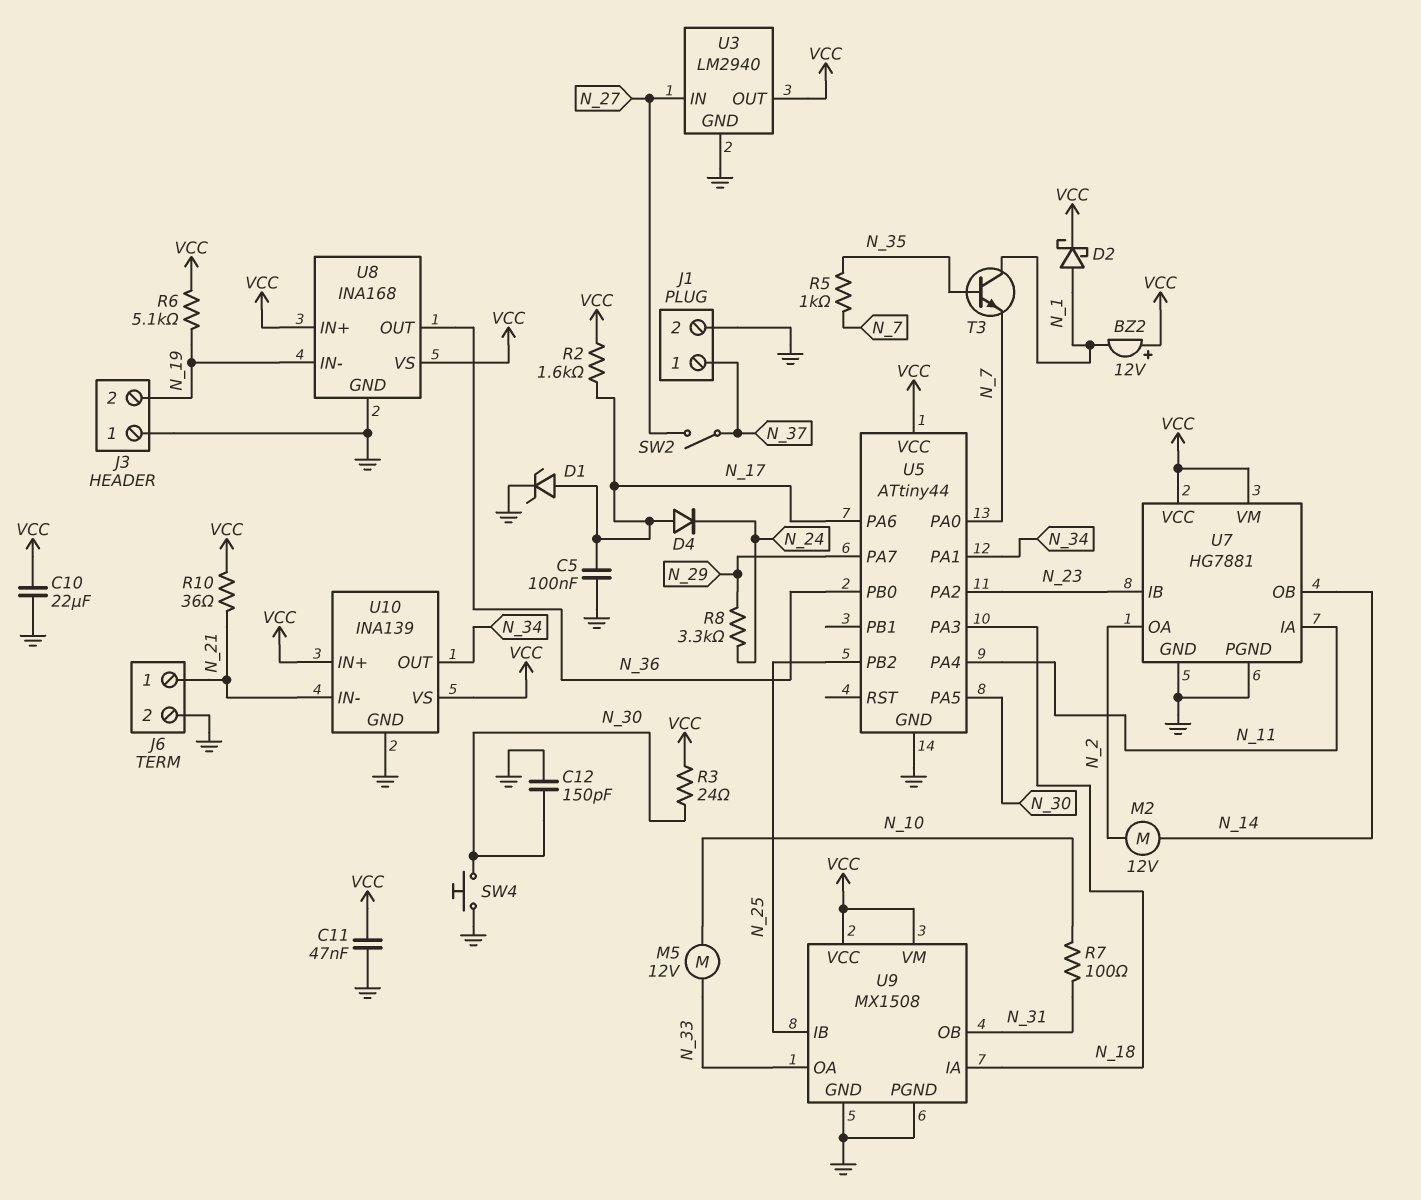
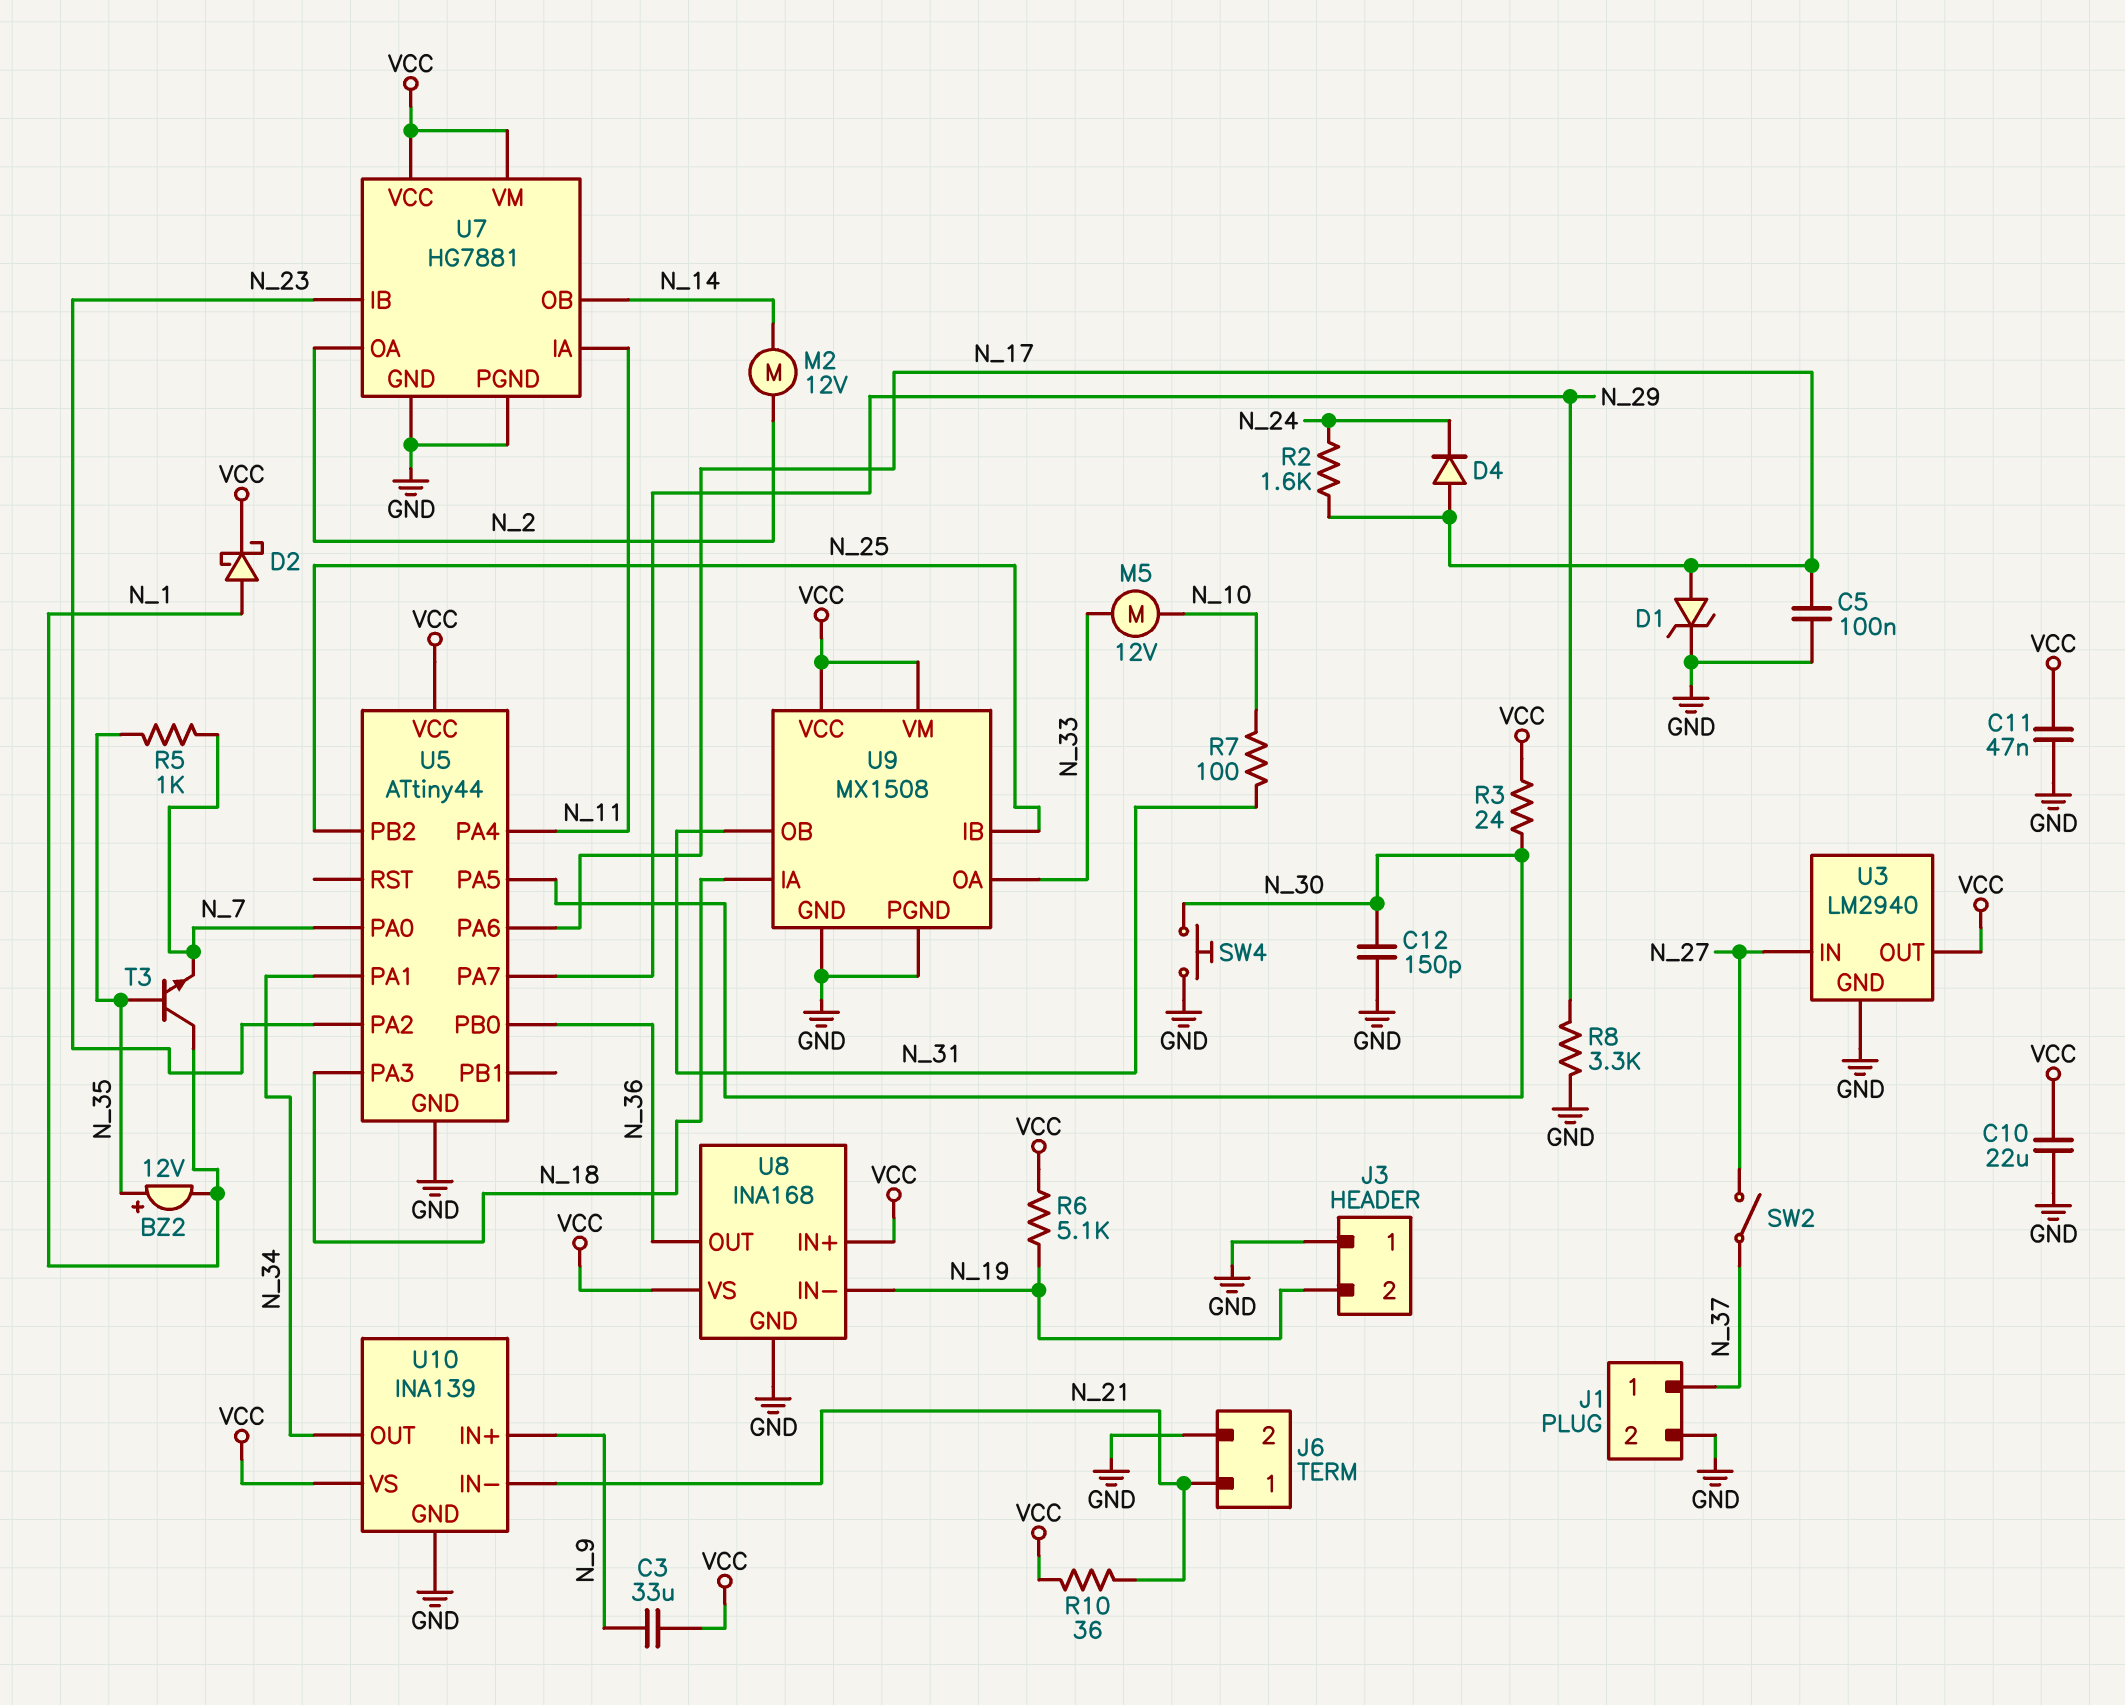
BZ2: buzzer 12V (plus VCC, minus N_1) -> buzzer 12V (plus N_35, minus N_1)
C3: none -> 33uF (N_9, VCC)
R2: 1.6k (N_17, VCC) -> 1.6k (N_17, N_24)
R8: 3.3k (N_24, N_29) -> 3.3k (GND, N_29)
U10 pin IN+: VCC -> N_9

